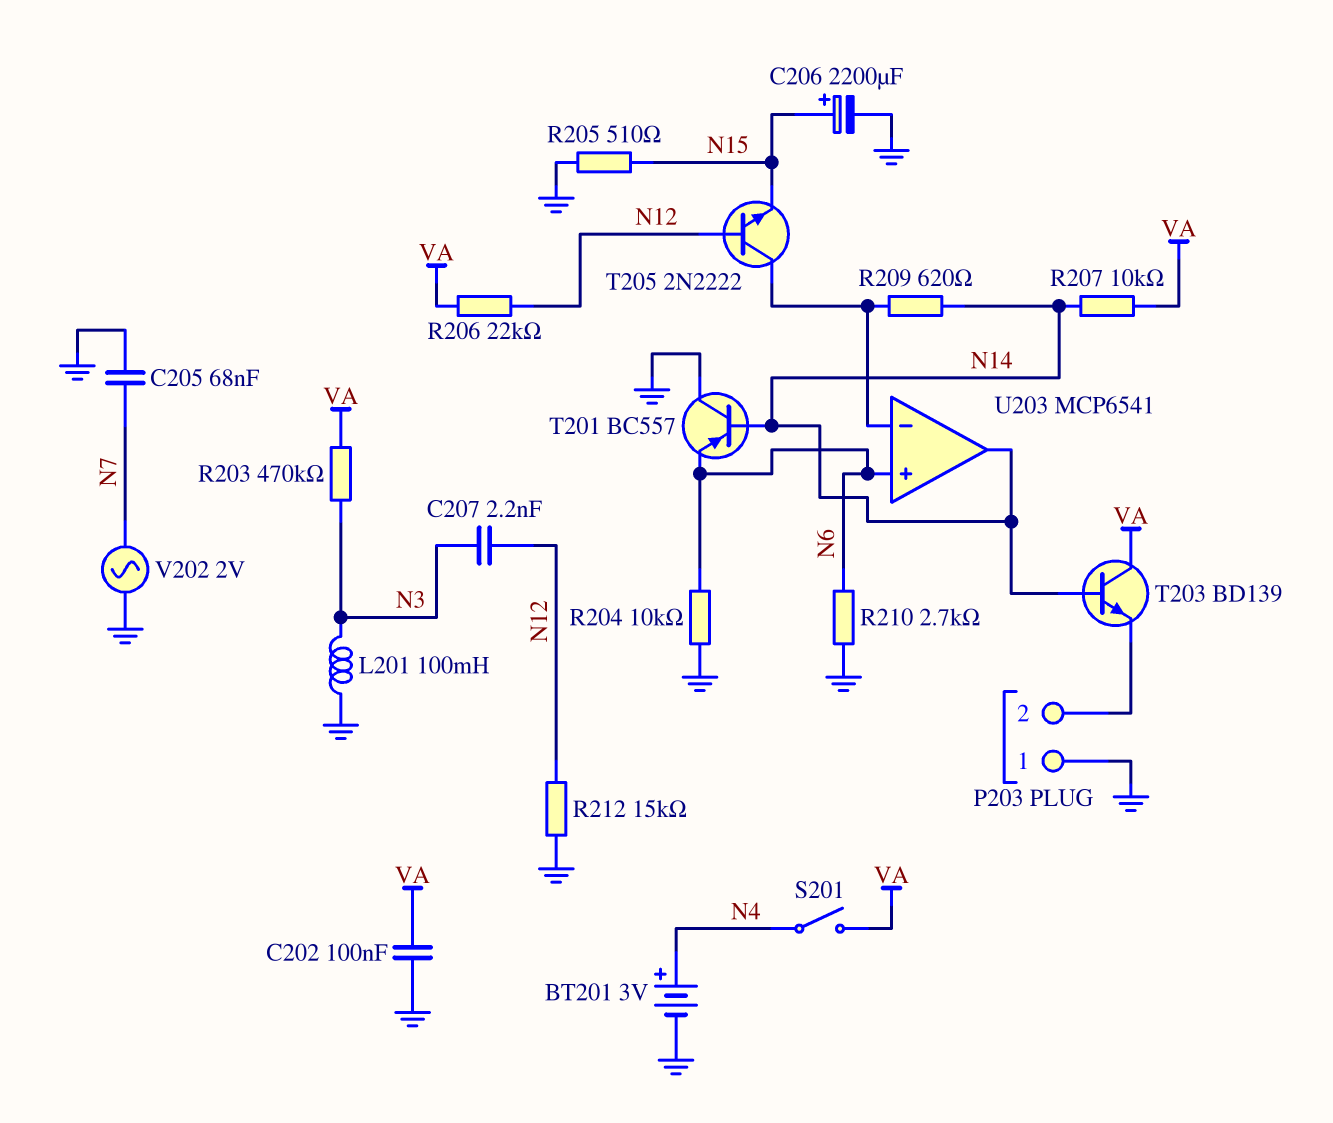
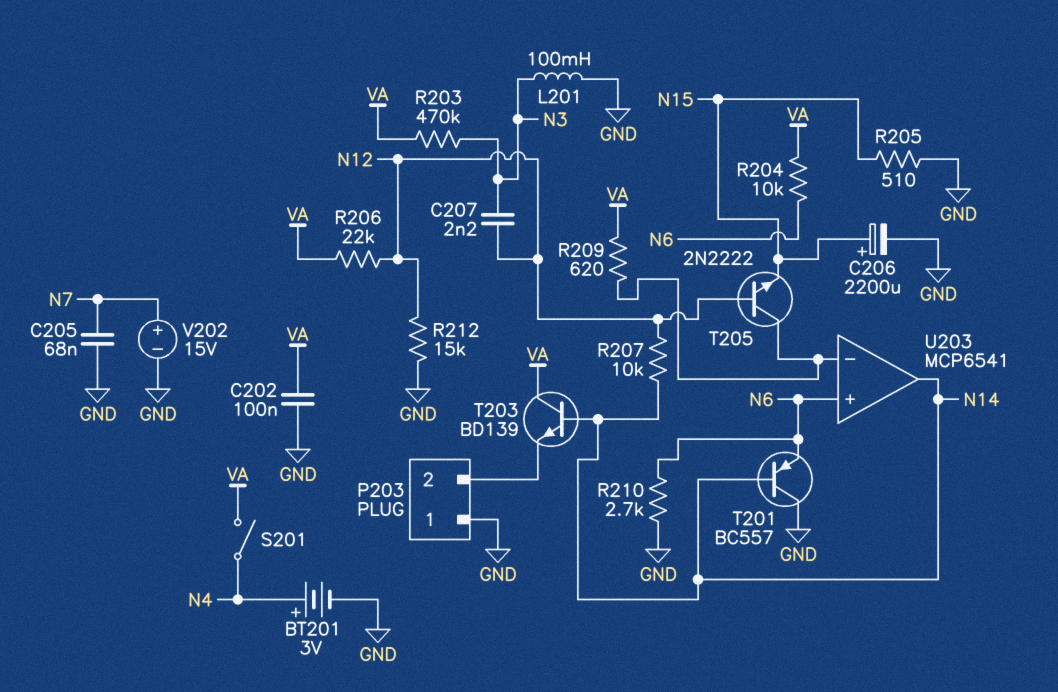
R204: 10k (GND, N6) -> 10k (N6, VA)
R207: 10k (N14, VA) -> 10k (N12, N14)
R209: 620 (N14, U203/in-) -> 620 (U203/in-, VA)
V202: AC 2V (GND, N7) -> 15V (plus N7, minus GND)

